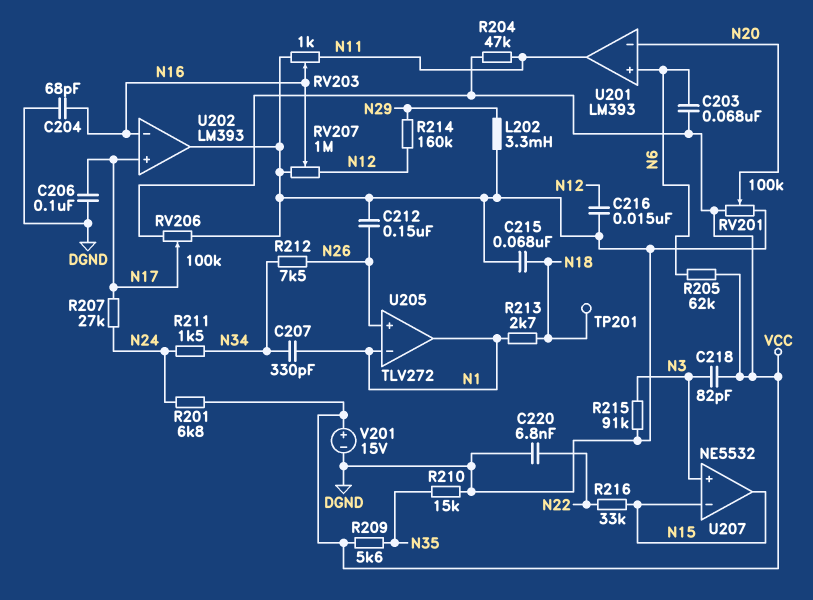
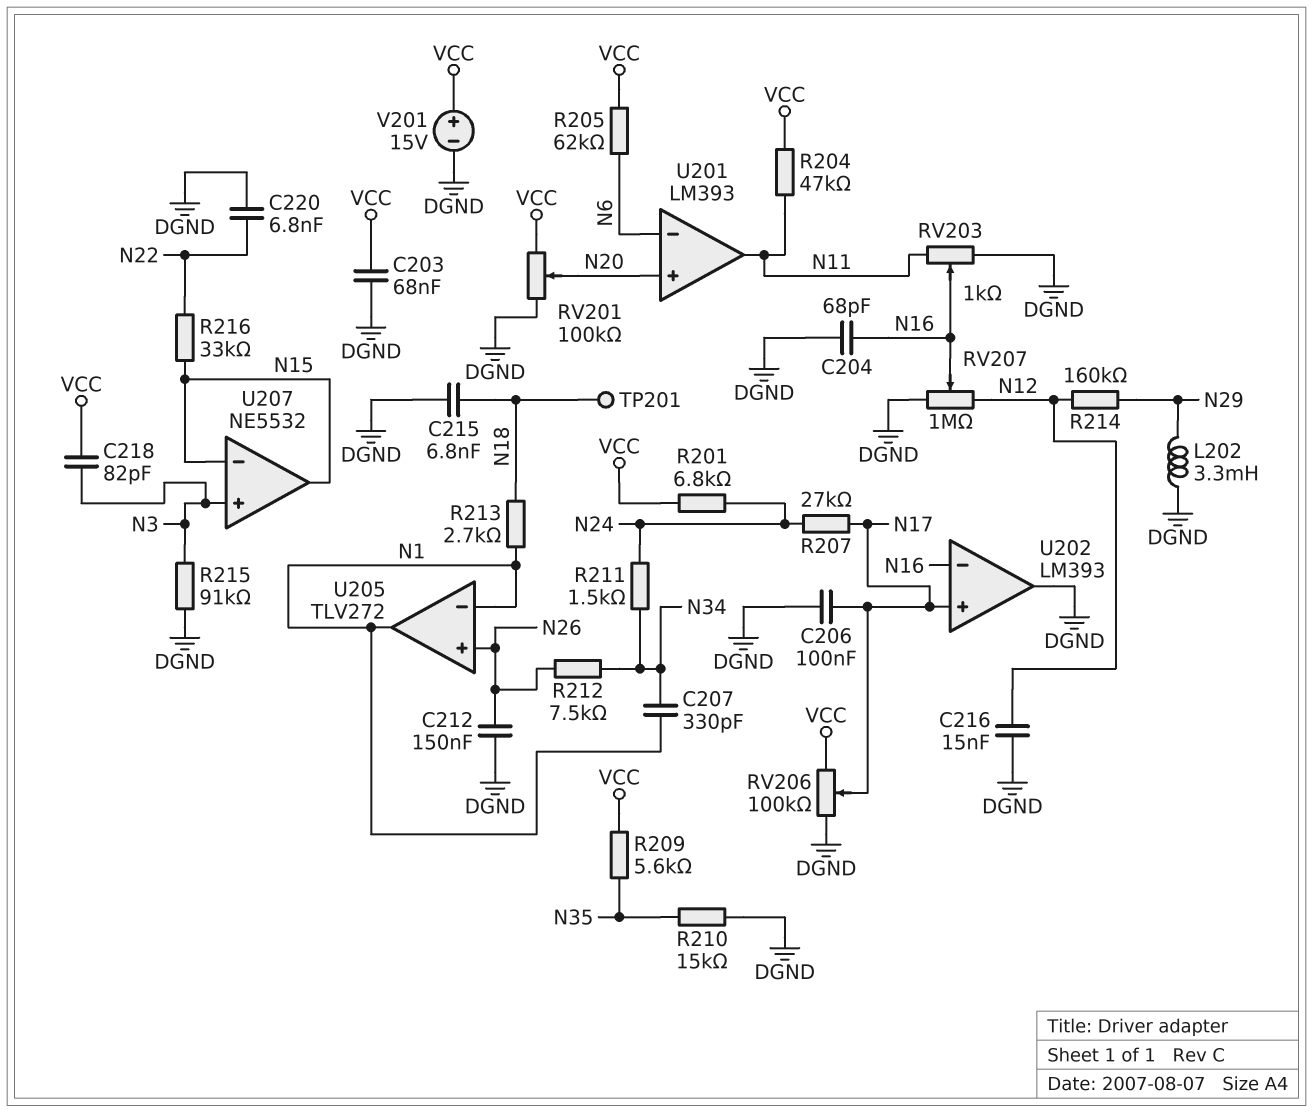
C203: 68nF (N6, VCC) -> 68nF (DGND, VCC)
C215: 68nF (DGND, N18) -> 6.8nF (DGND, N18)
U201 pin in+: N6 -> N20
U201 pin in-: N20 -> N6

